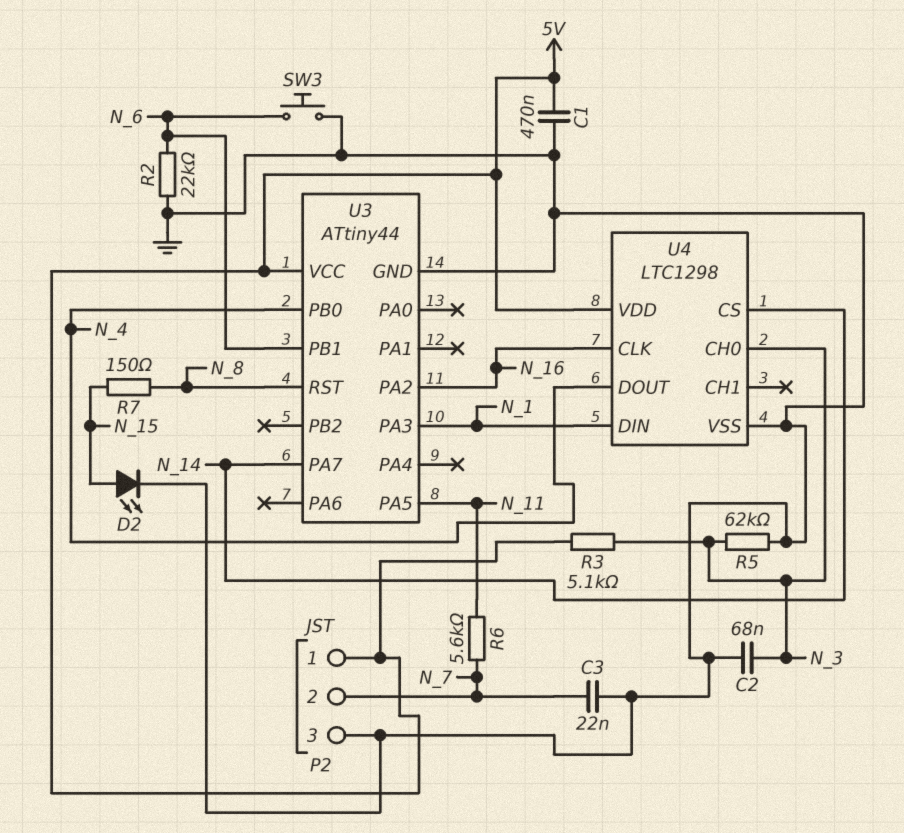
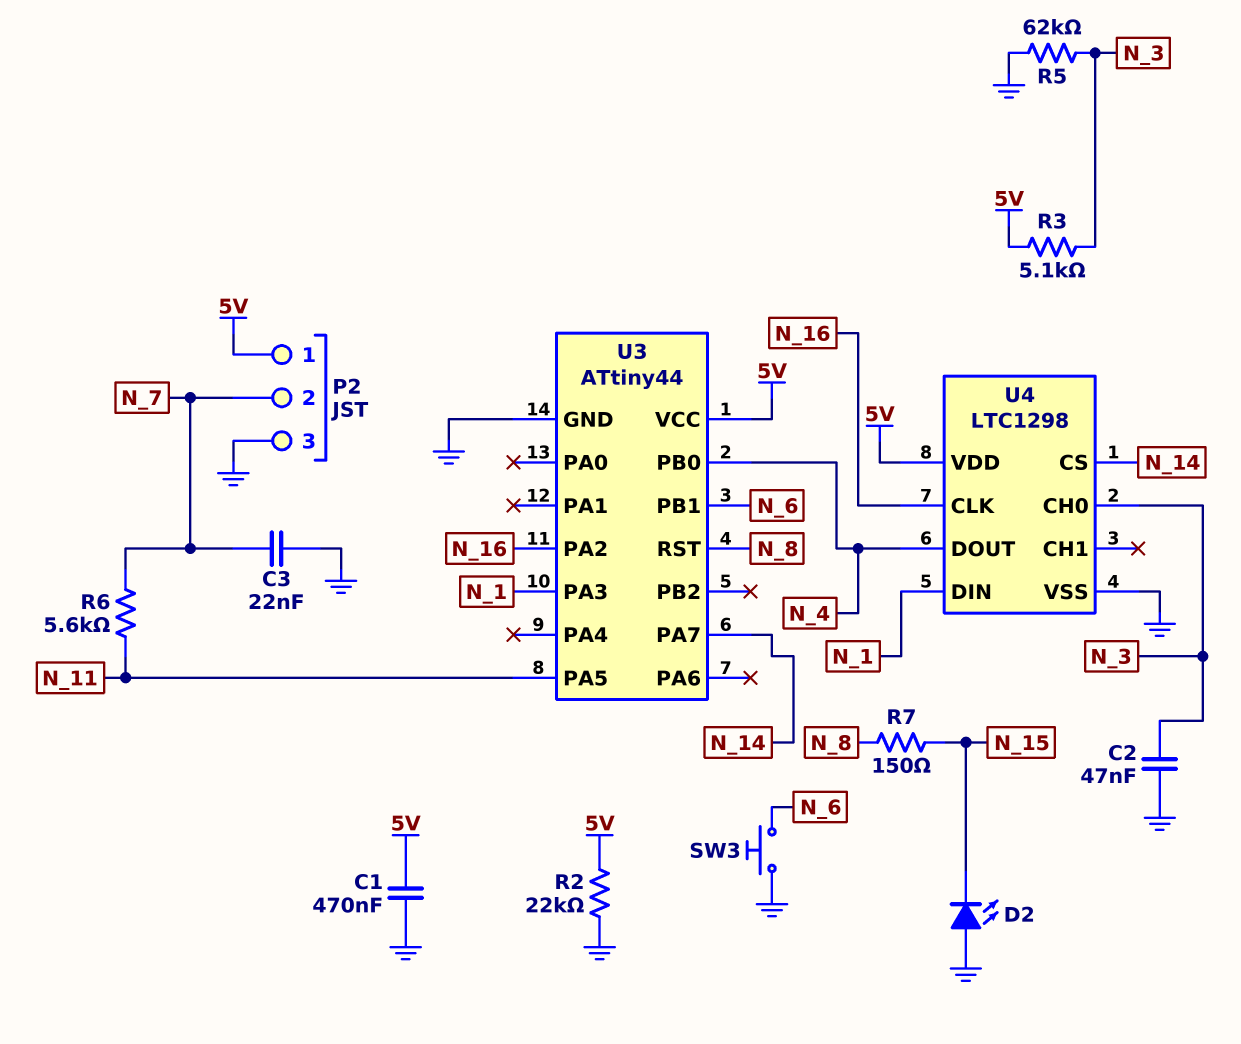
C2: 68nF (GND, N_3) -> 47nF (GND, N_3)
D2: LED (A N_15, K GND) -> LED (A GND, K N_15)
R2: 22k (GND, N_6) -> 22k (5V, GND)

